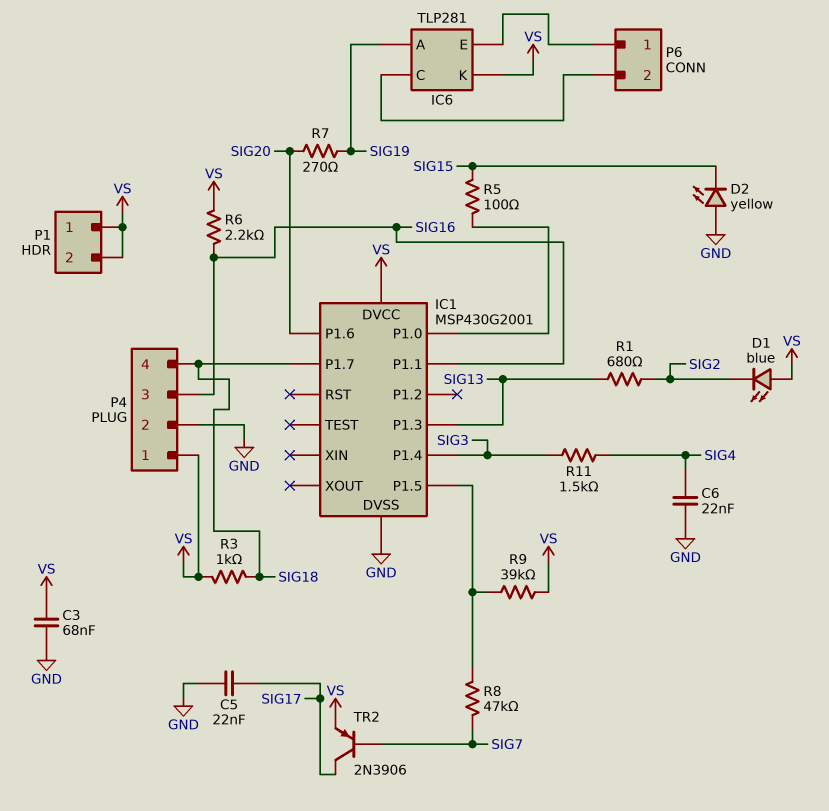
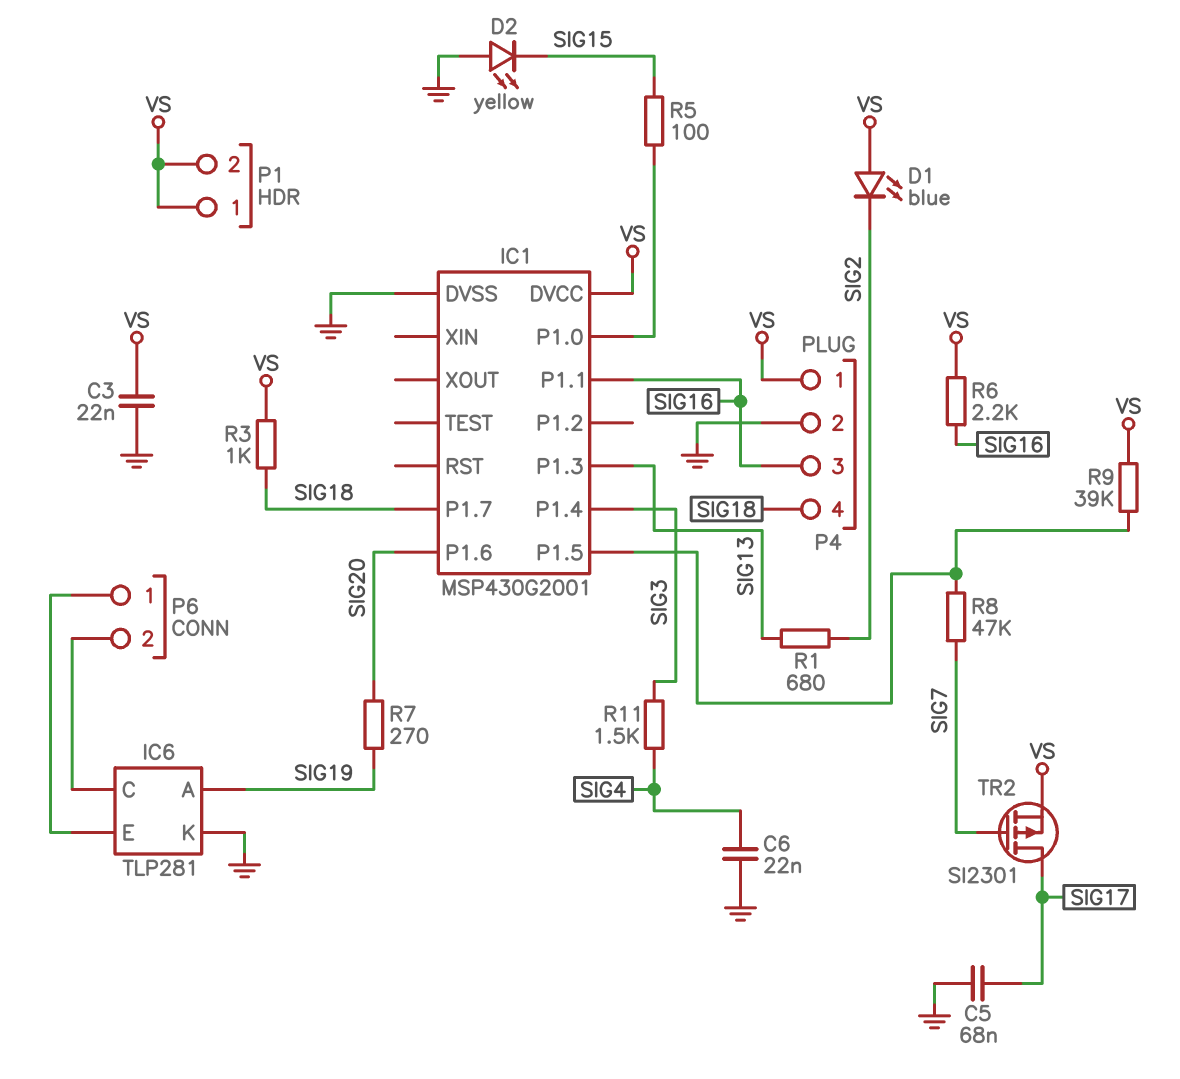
C3: 68nF (GND, VS) -> 22nF (GND, VS)
C5: 22nF (GND, SIG17) -> 68nF (GND, SIG17)
IC6 pin K: VS -> GND
TR2: PNP 2N3906 (B SIG7, C SIG17, E VS) -> PMOS SI2301 (G SIG7, D SIG17, S VS)

